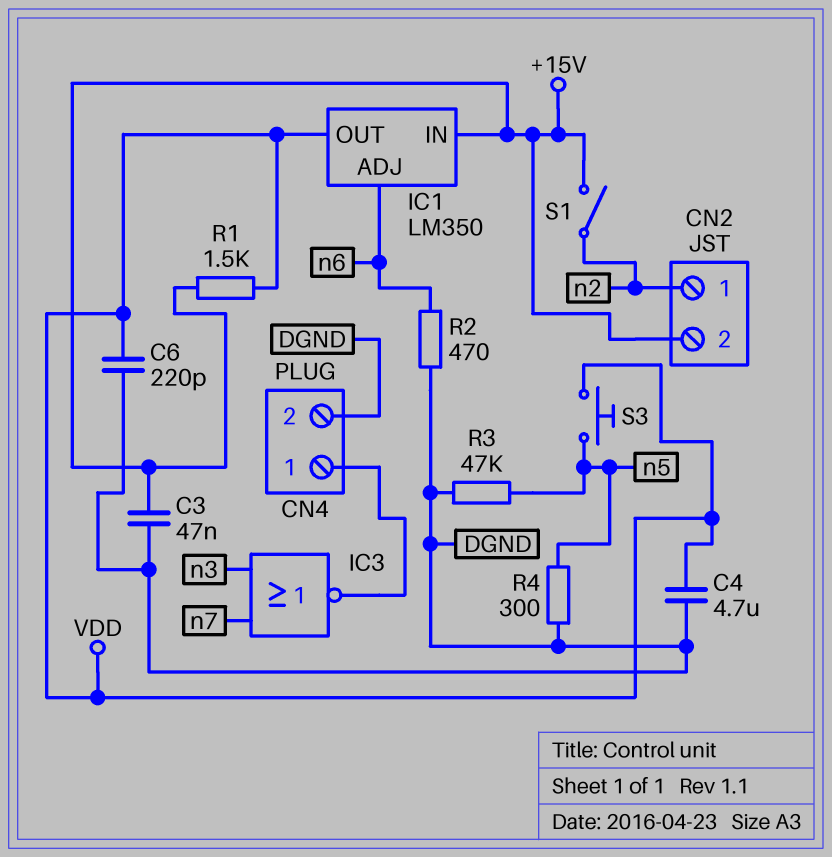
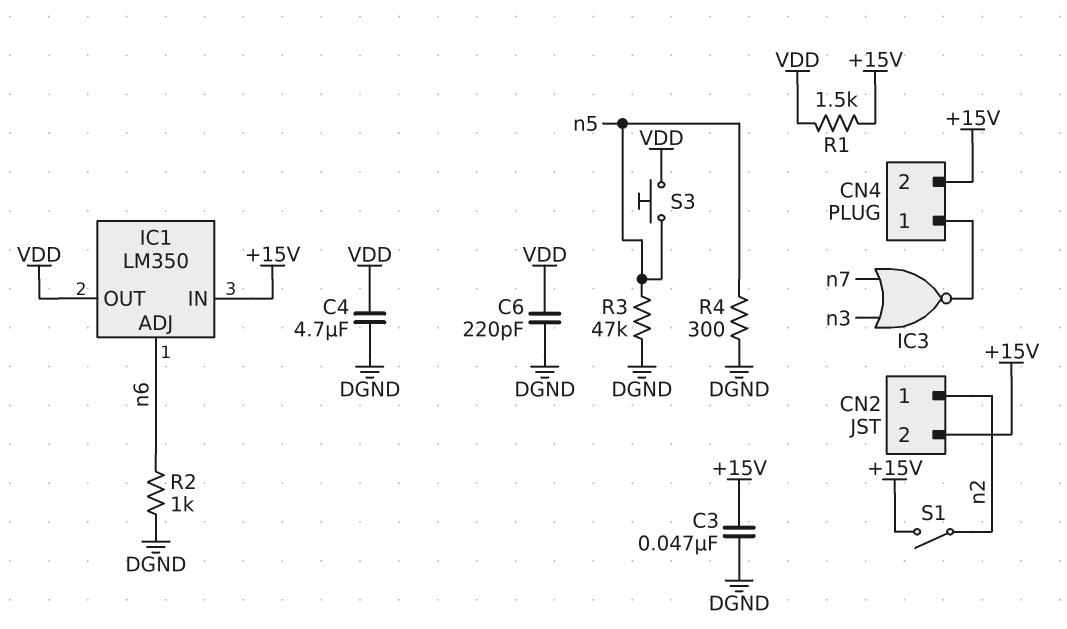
CN4 pin 2: DGND -> +15V
R2: 470 (DGND, n6) -> 1k (DGND, n6)

